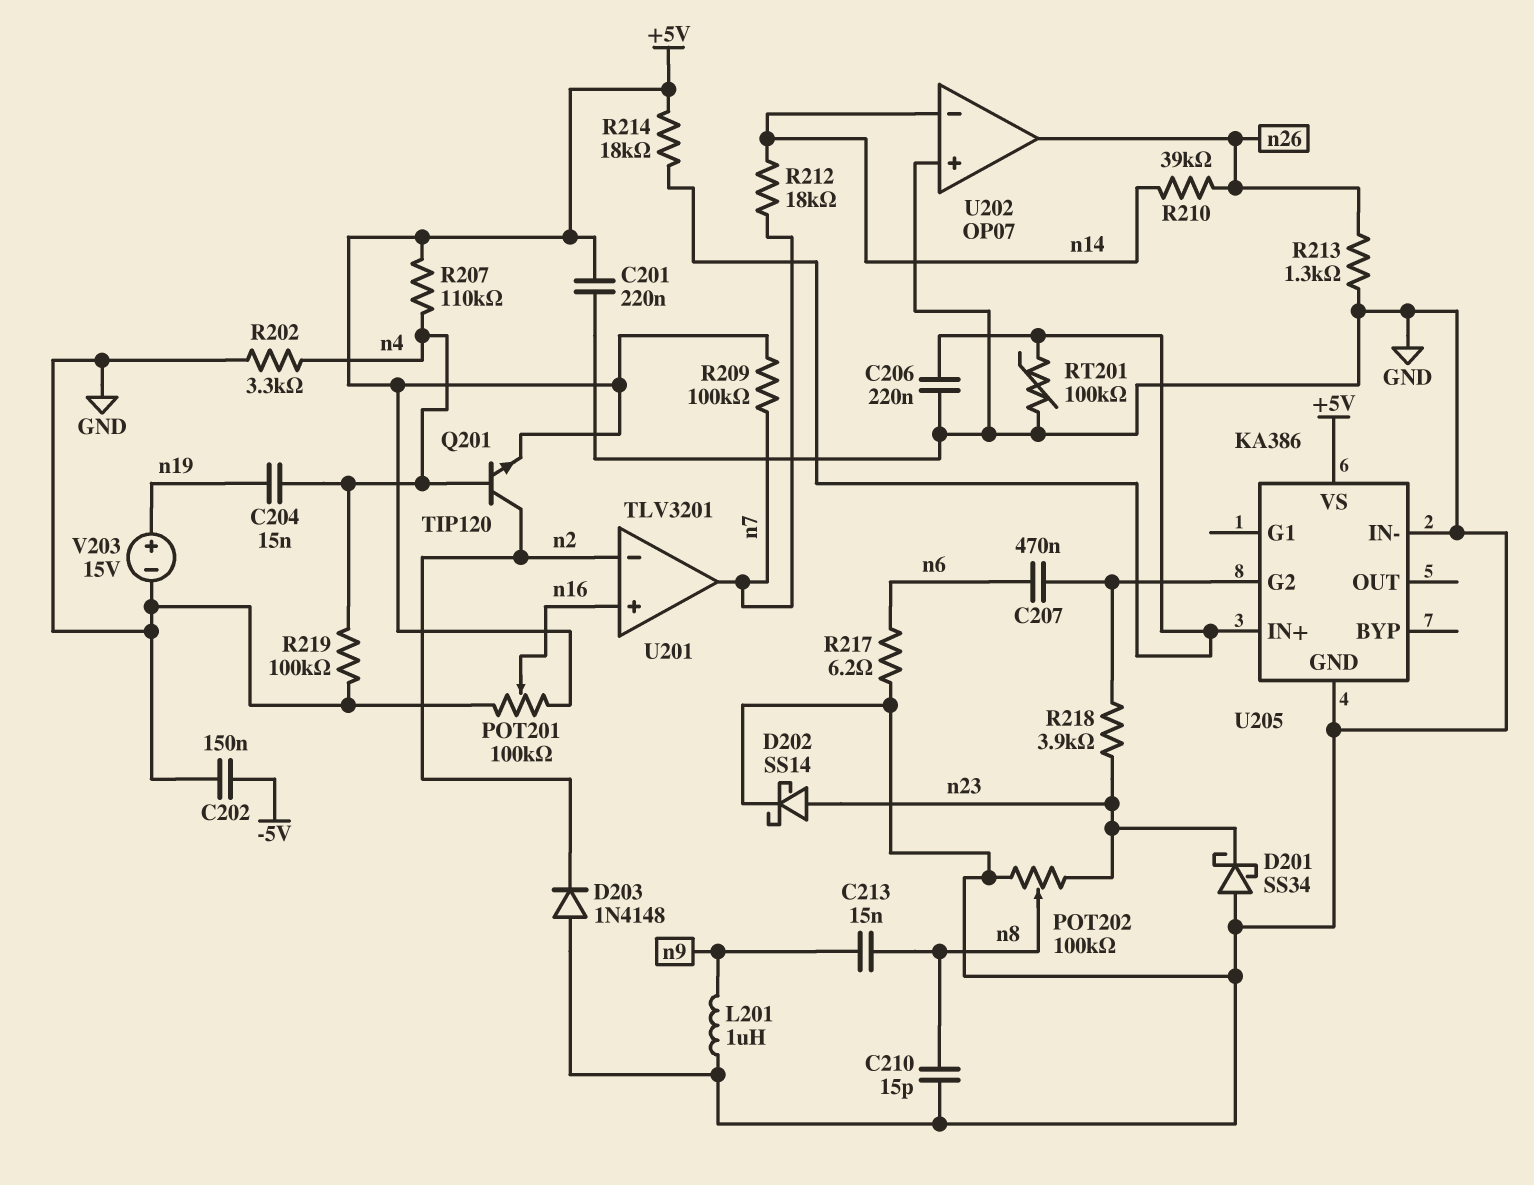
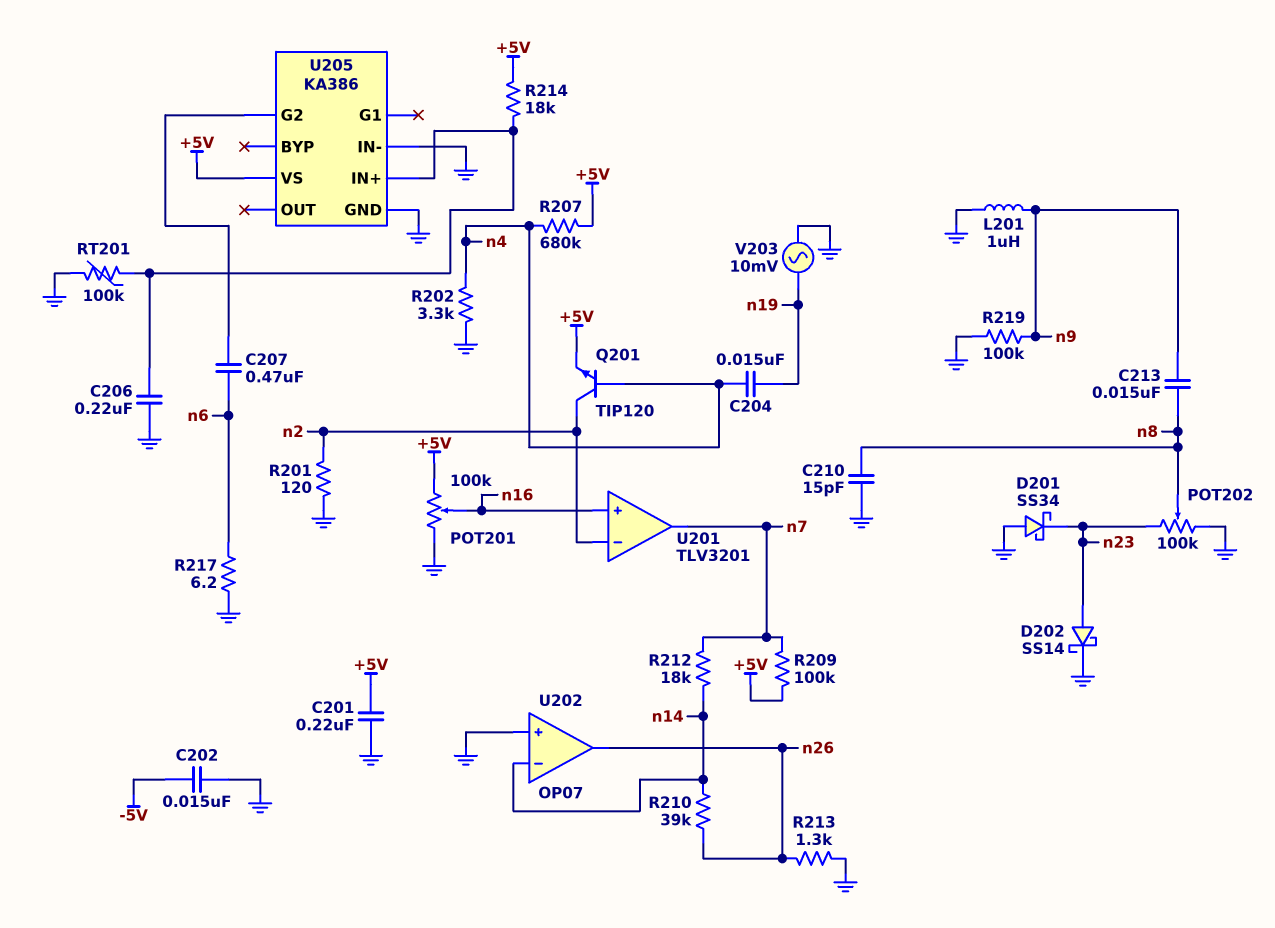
C202: 150nF (-5V, GND) -> 15nF (-5V, GND)
D203: diode 1N4148 (A GND, K n2) -> none
R201: none -> 120 (GND, n2)
R207: 110k (+5V, n4) -> 680k (+5V, n4)
R218: 3.9k (U205/G2, n23) -> none
R219: 100k (GND, n4) -> 100k (GND, n9)
V203: 15V (plus n19, minus GND) -> AC 10mV (GND, n19)

